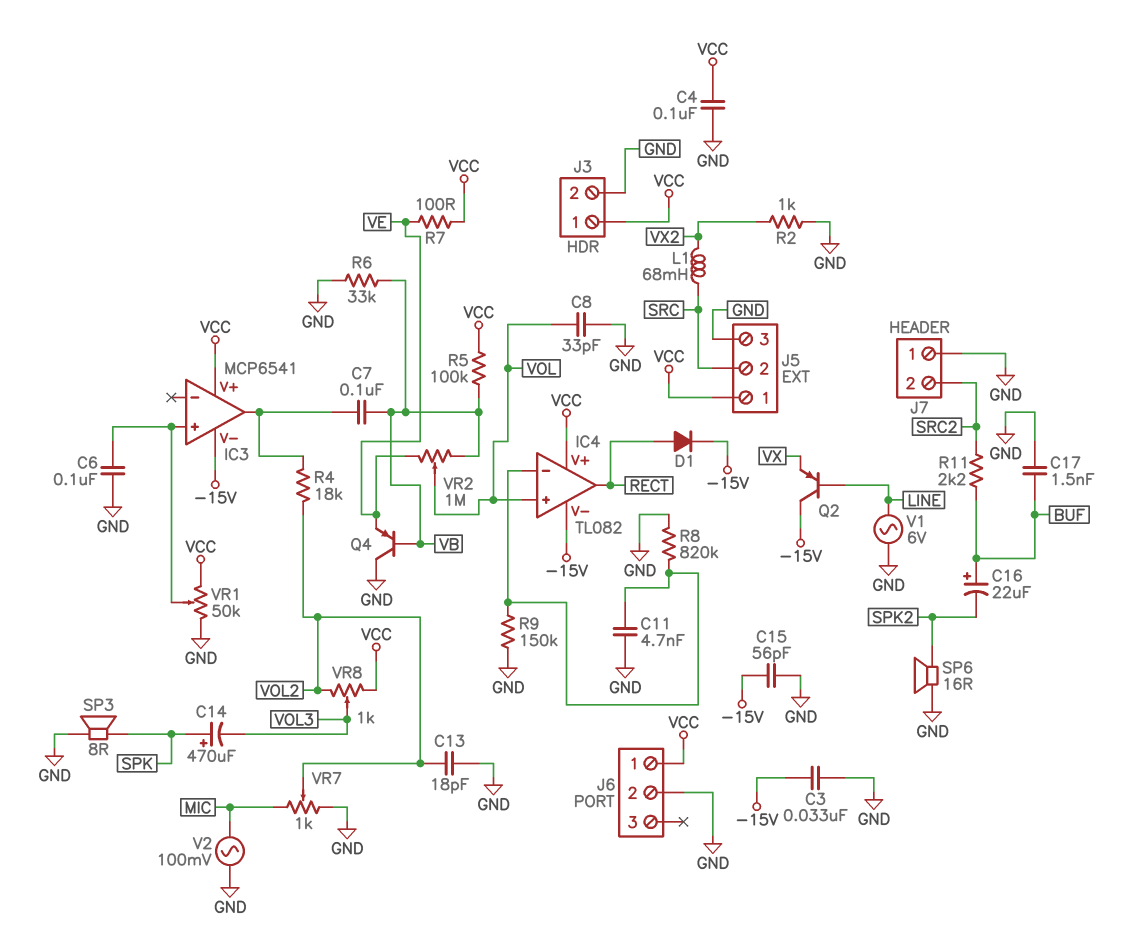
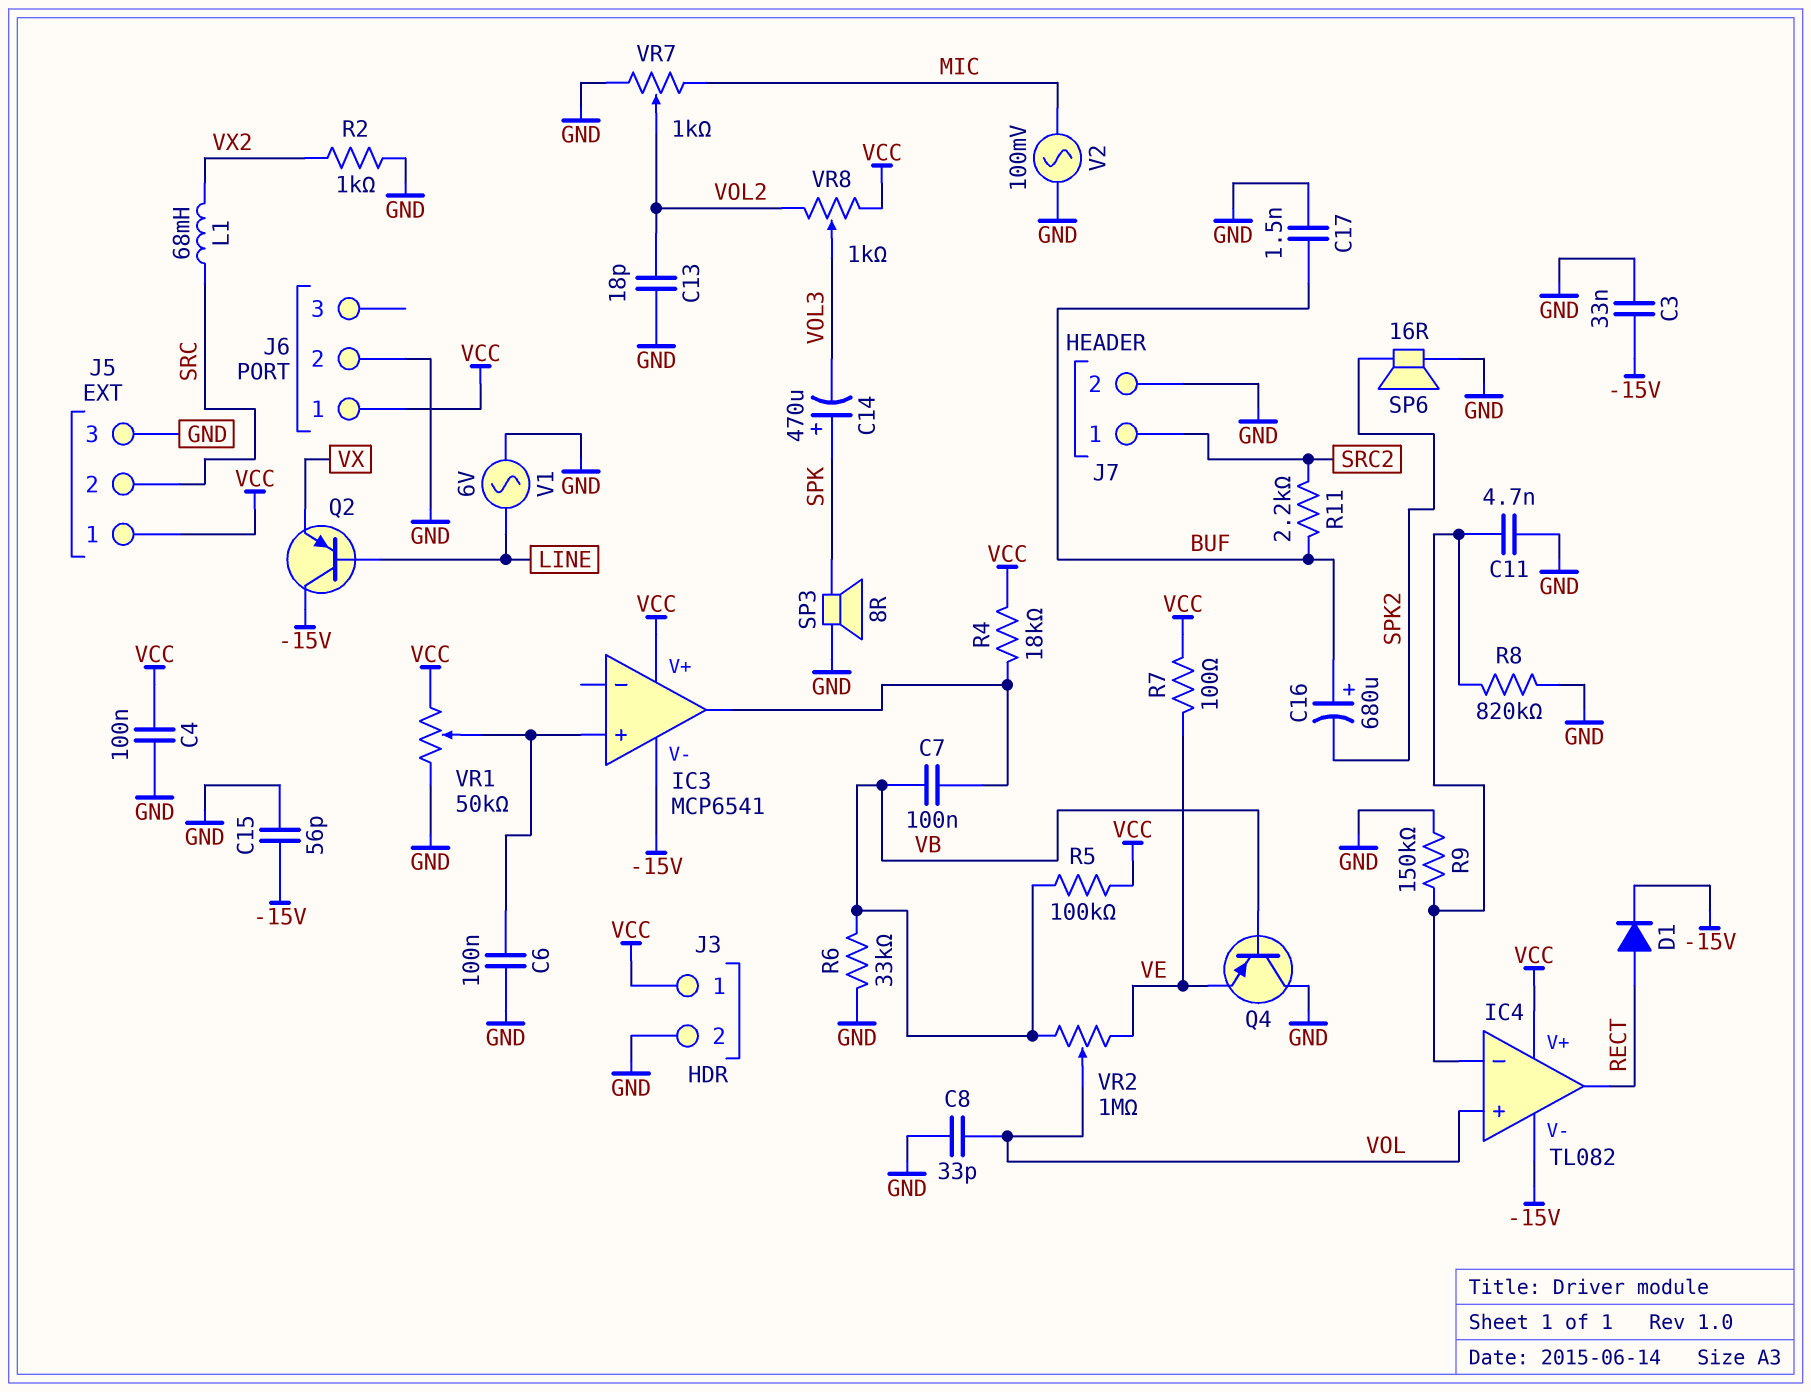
C16: 22uF (plus BUF, minus SPK2) -> 680uF (plus BUF, minus SPK2)
J7 pin 1: GND -> SRC2
J7 pin 2: SRC2 -> GND
R4: 18k (IC3/out, VOL2) -> 18k (IC3/out, VCC)

